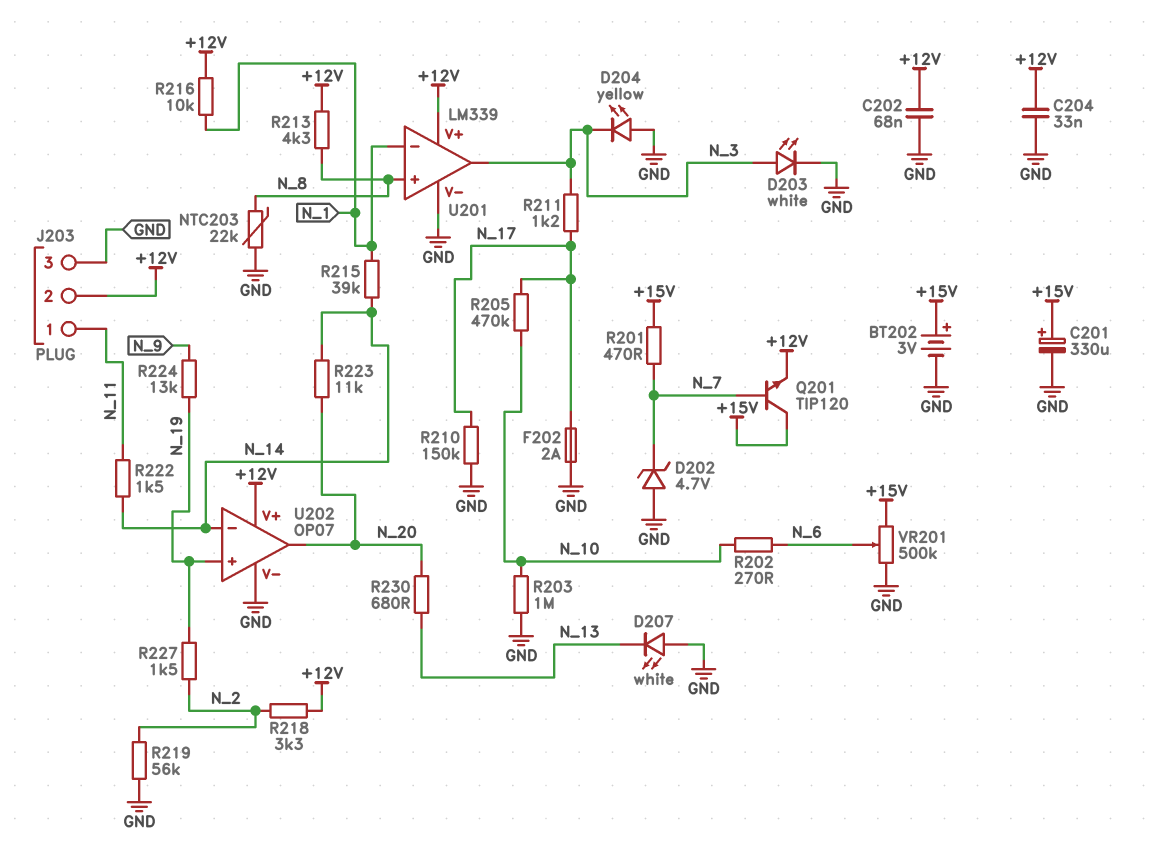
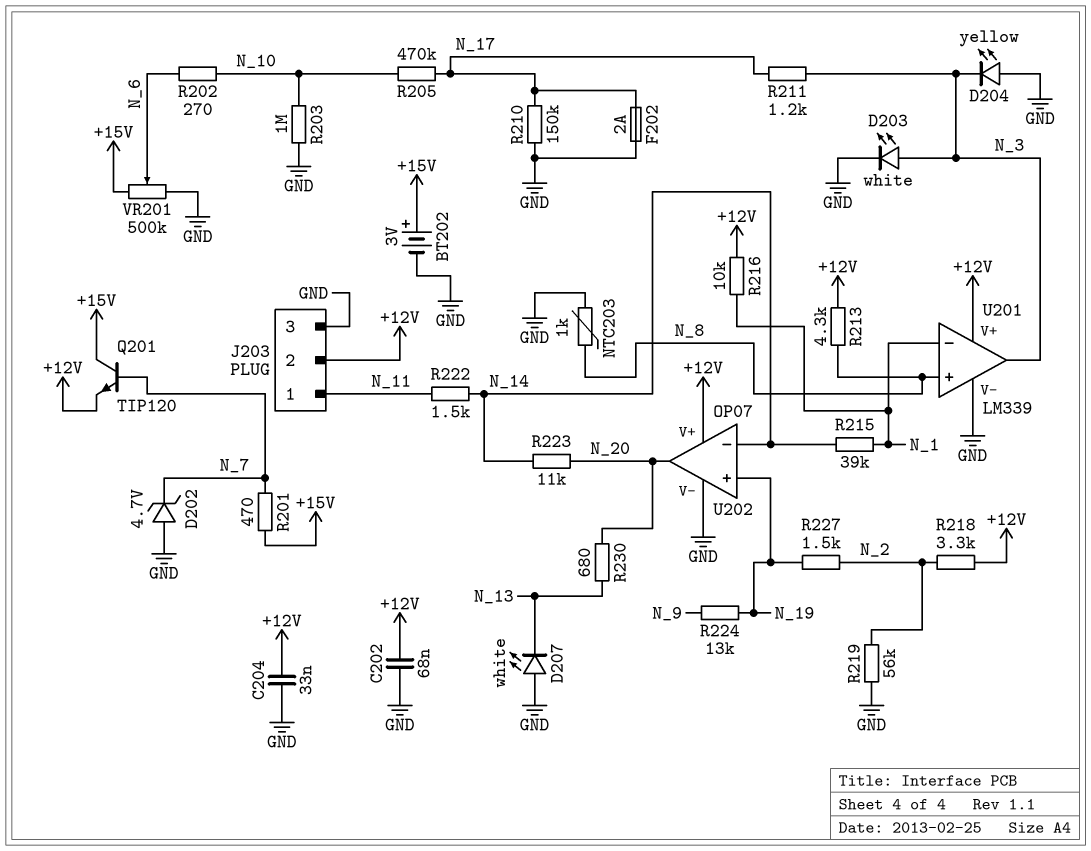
C201: 330uF (plus +15V, minus GND) -> none
NTC203: 22k (GND, N_8) -> 1k (GND, N_8)

